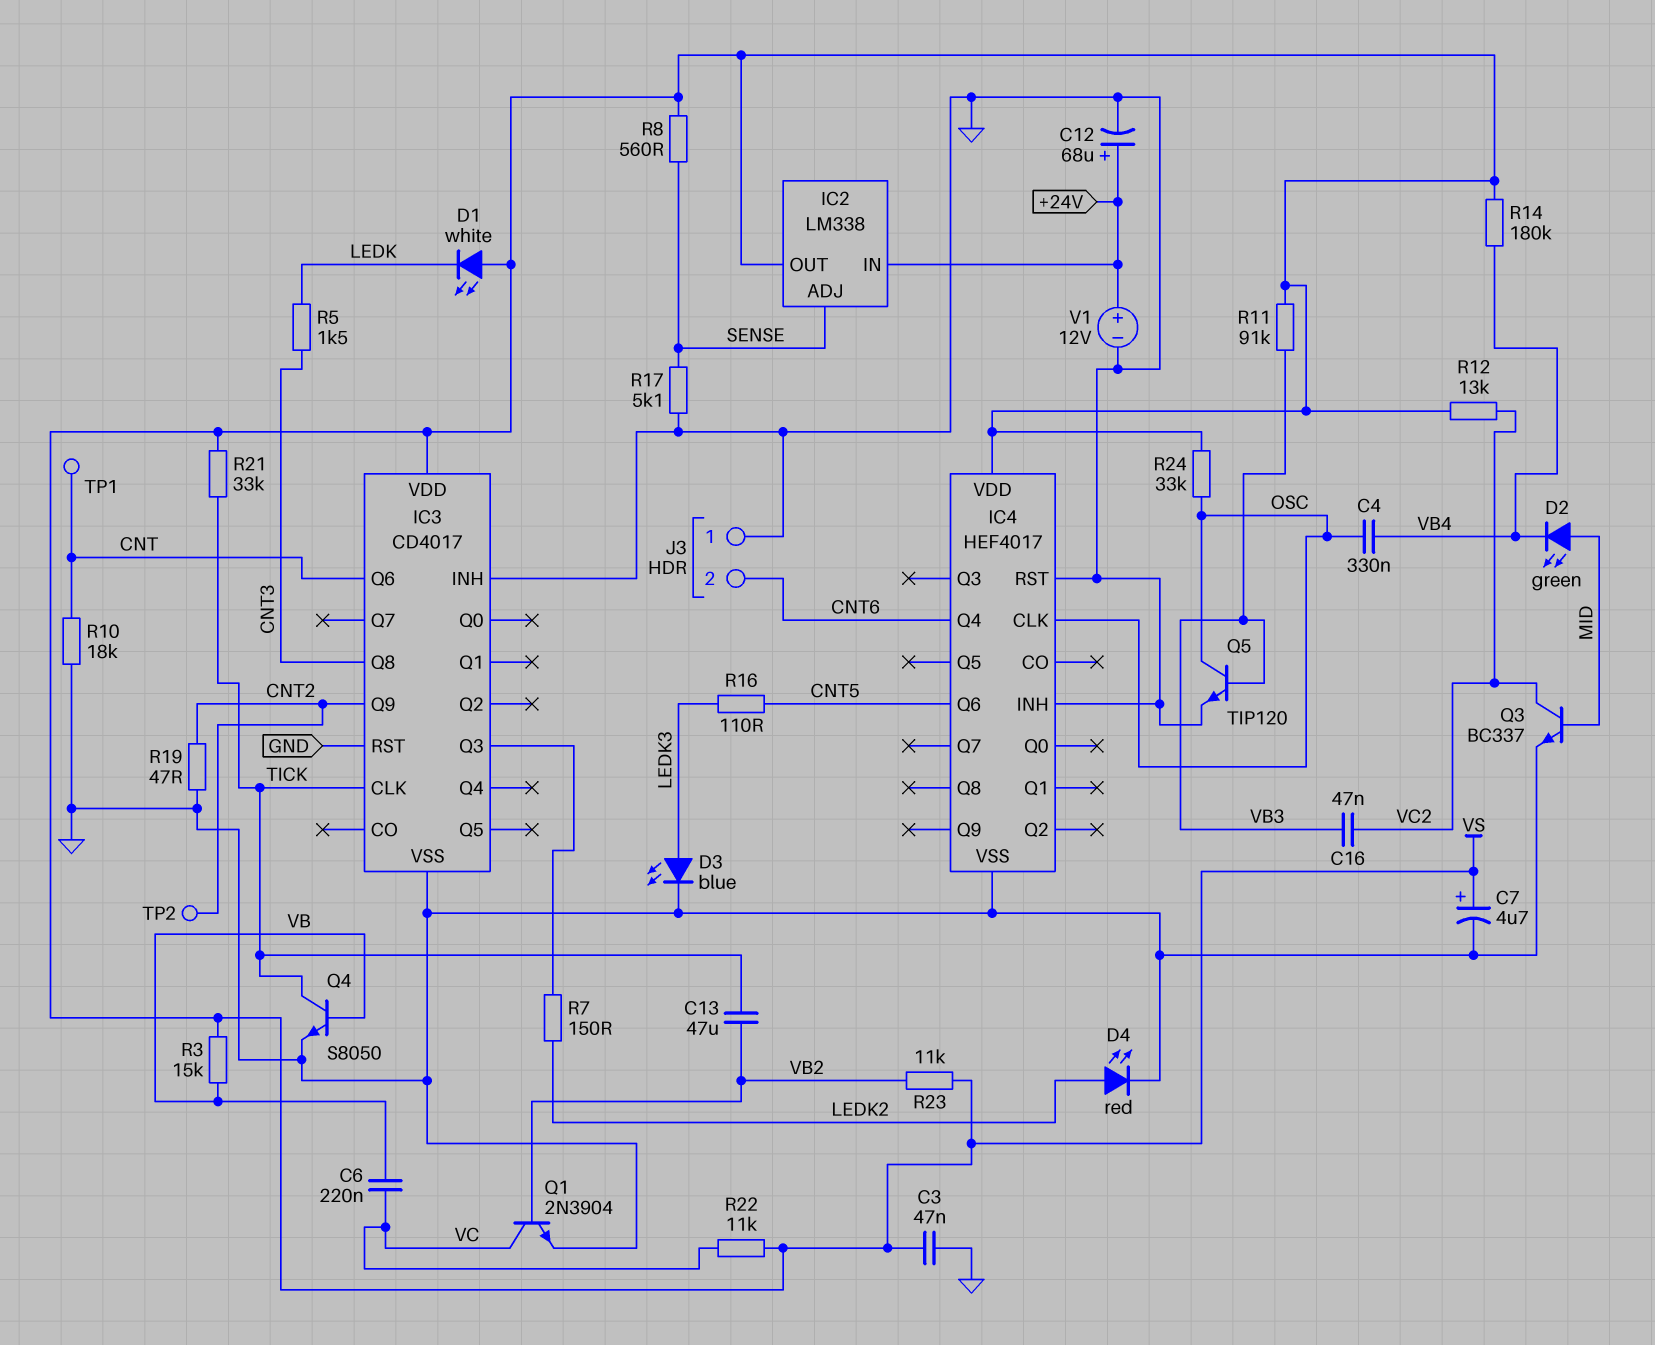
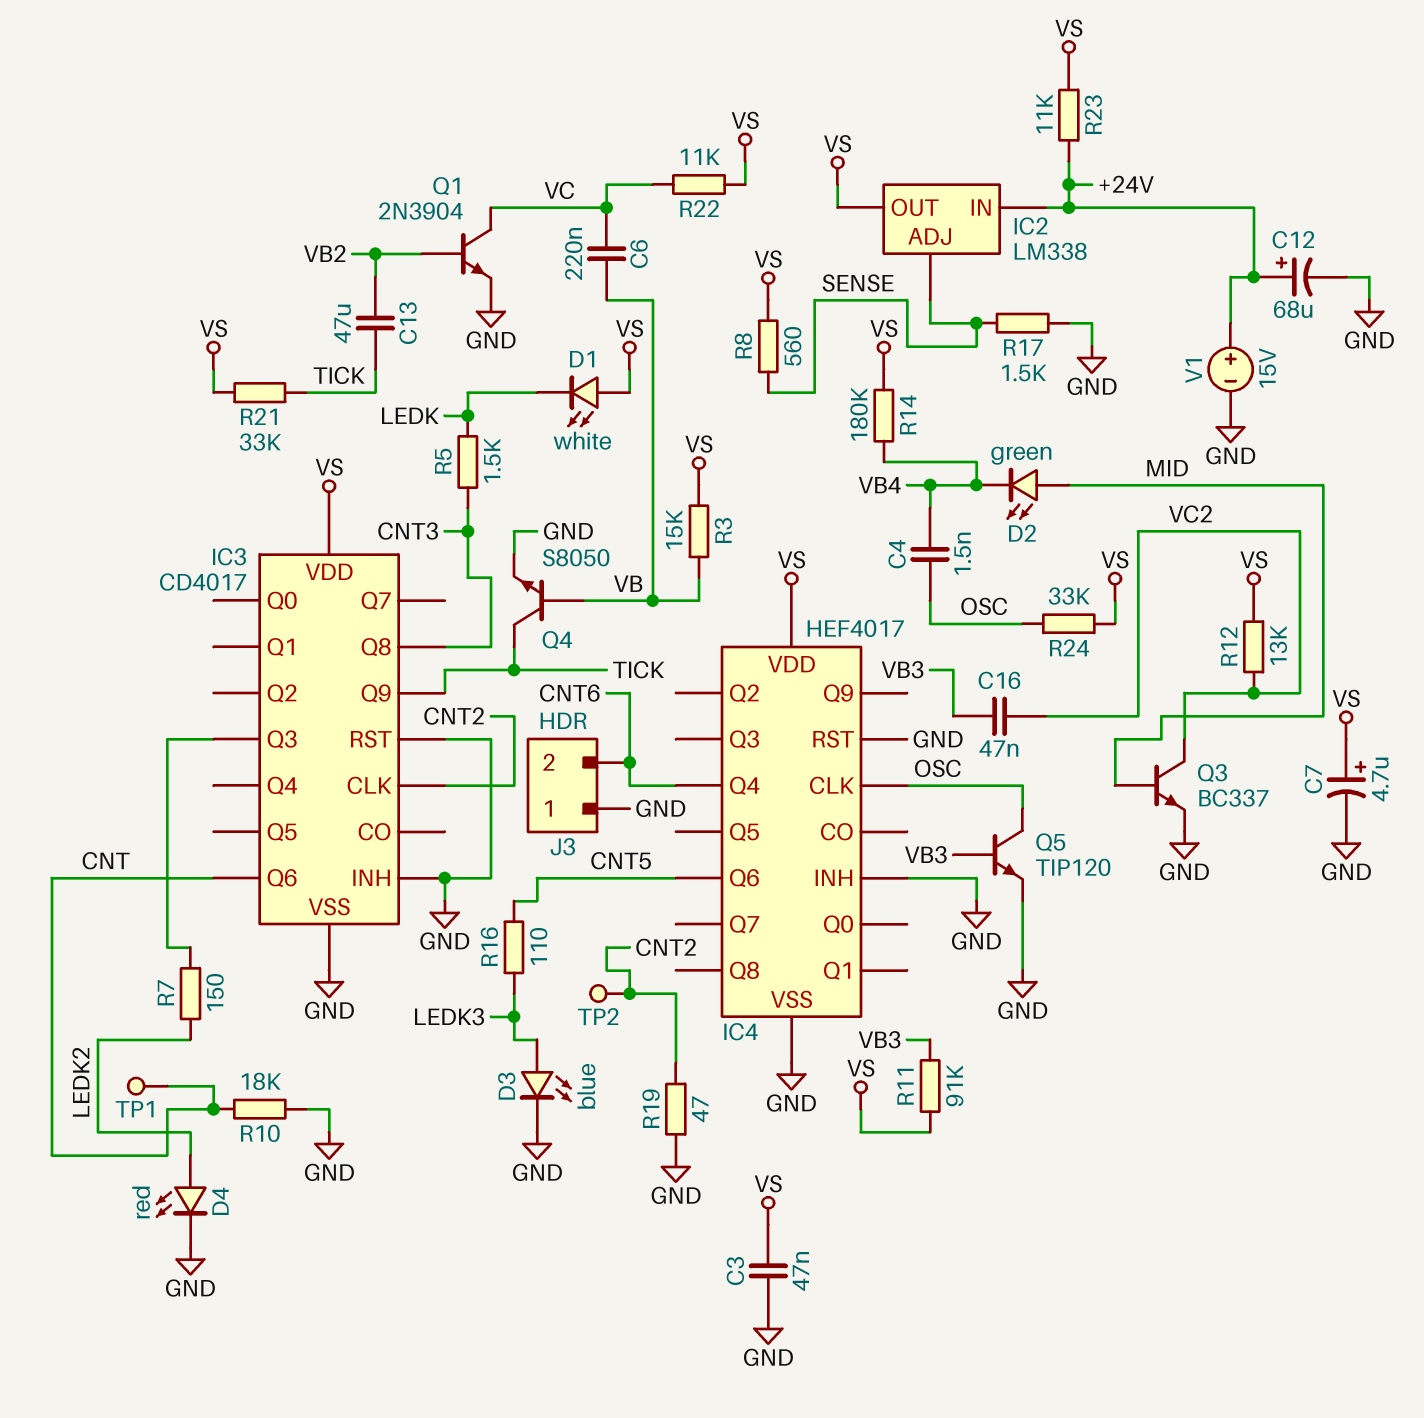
C4: 330nF (OSC, VB4) -> 1.5nF (OSC, VB4)
IC3 pin CLK: TICK -> CNT2
IC3 pin Q9: CNT2 -> TICK
R17: 5.1k (GND, SENSE) -> 1.5k (GND, SENSE)
R23: 11k (VB2, VS) -> 11k (+24V, VS)
V1: 12V (plus +24V, minus GND) -> 15V (plus +24V, minus GND)

